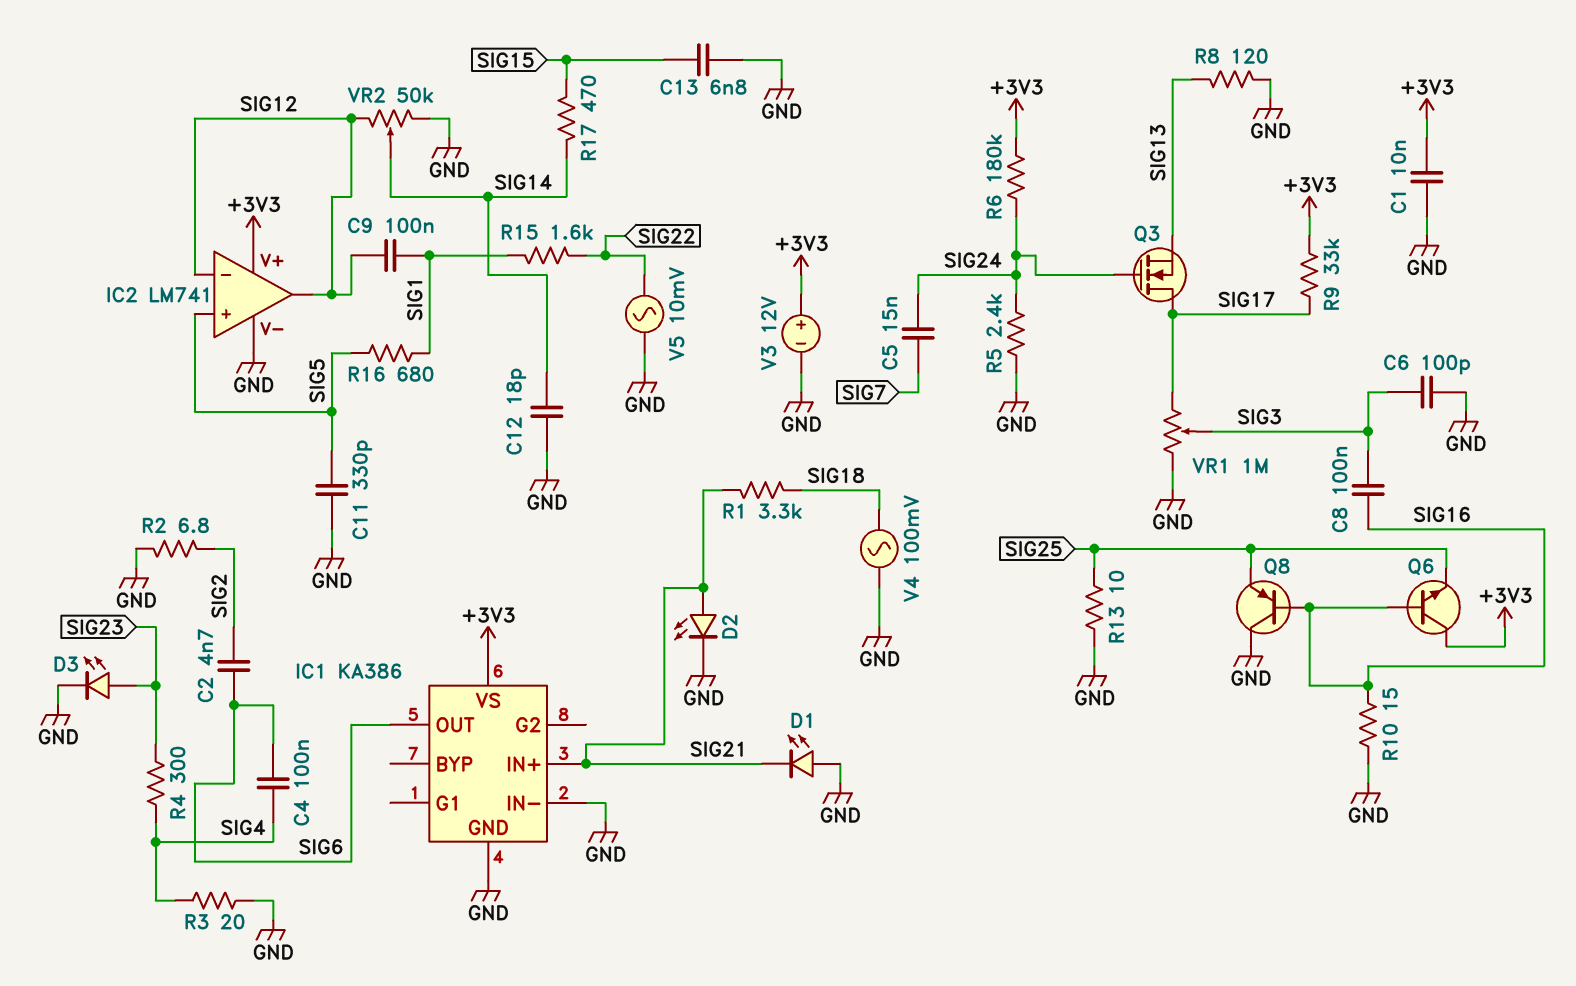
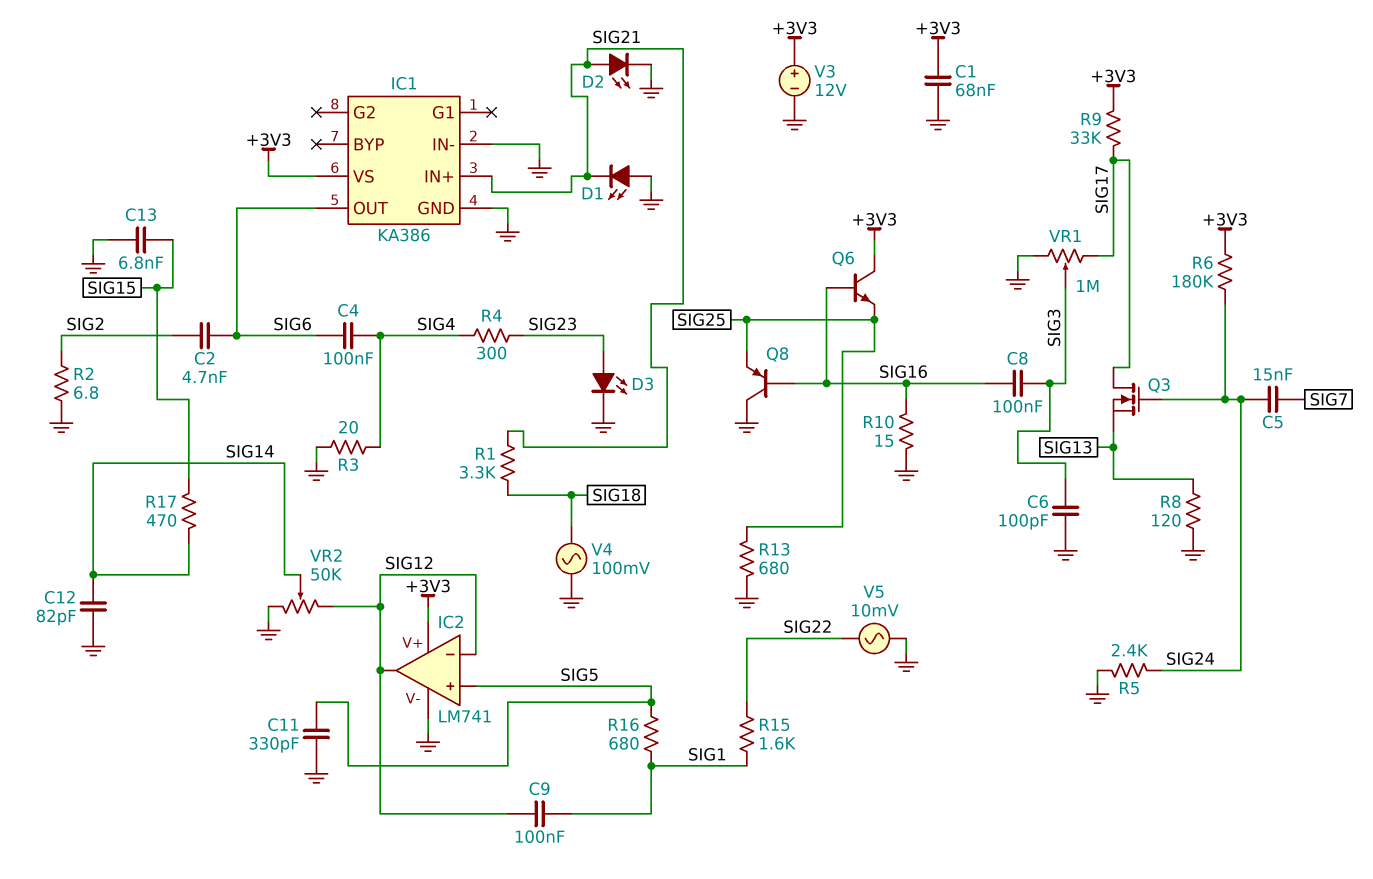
C1: 10nF (+3V3, GND) -> 68nF (+3V3, GND)
C12: 18pF (GND, SIG14) -> 82pF (GND, SIG14)
R13: 10 (GND, SIG25) -> 680 (GND, SIG25)

